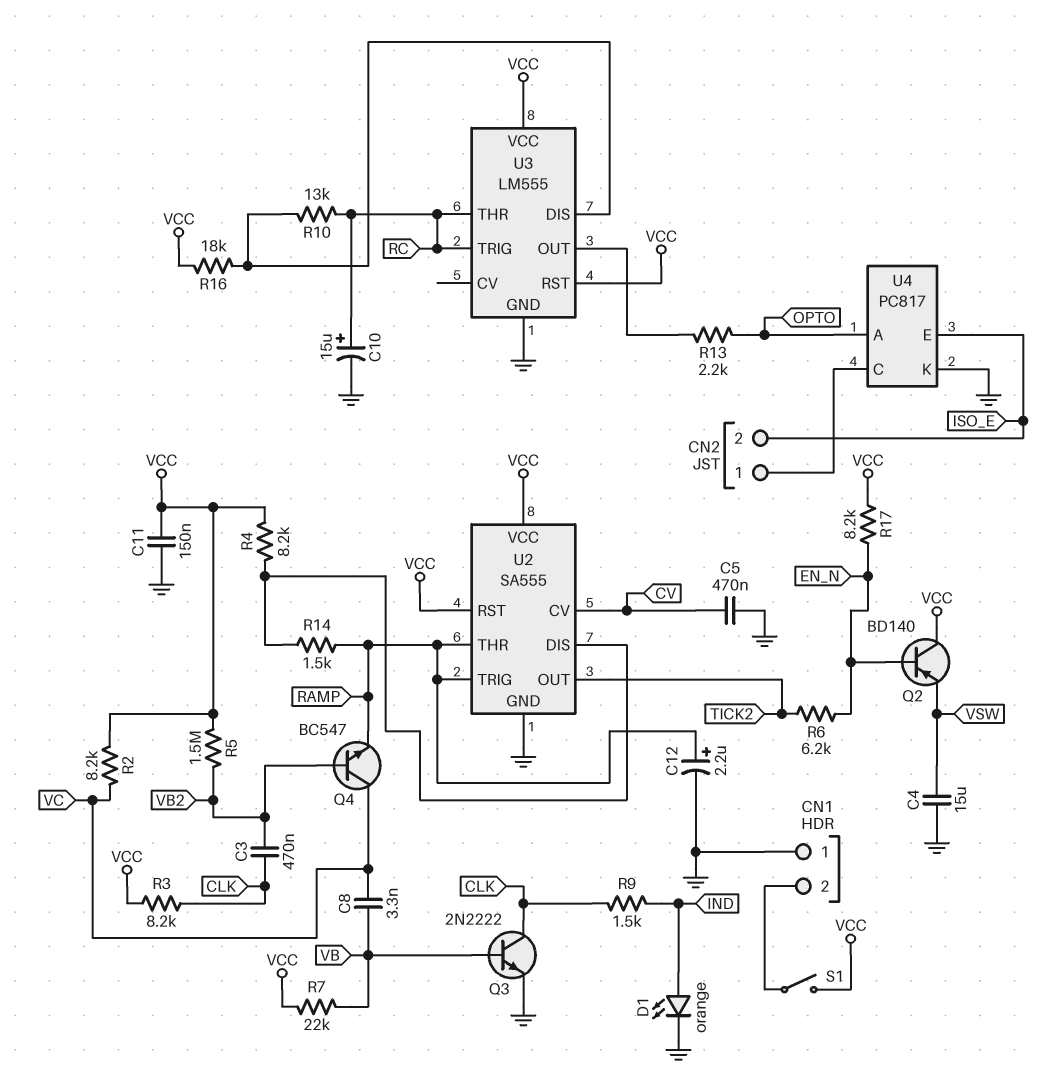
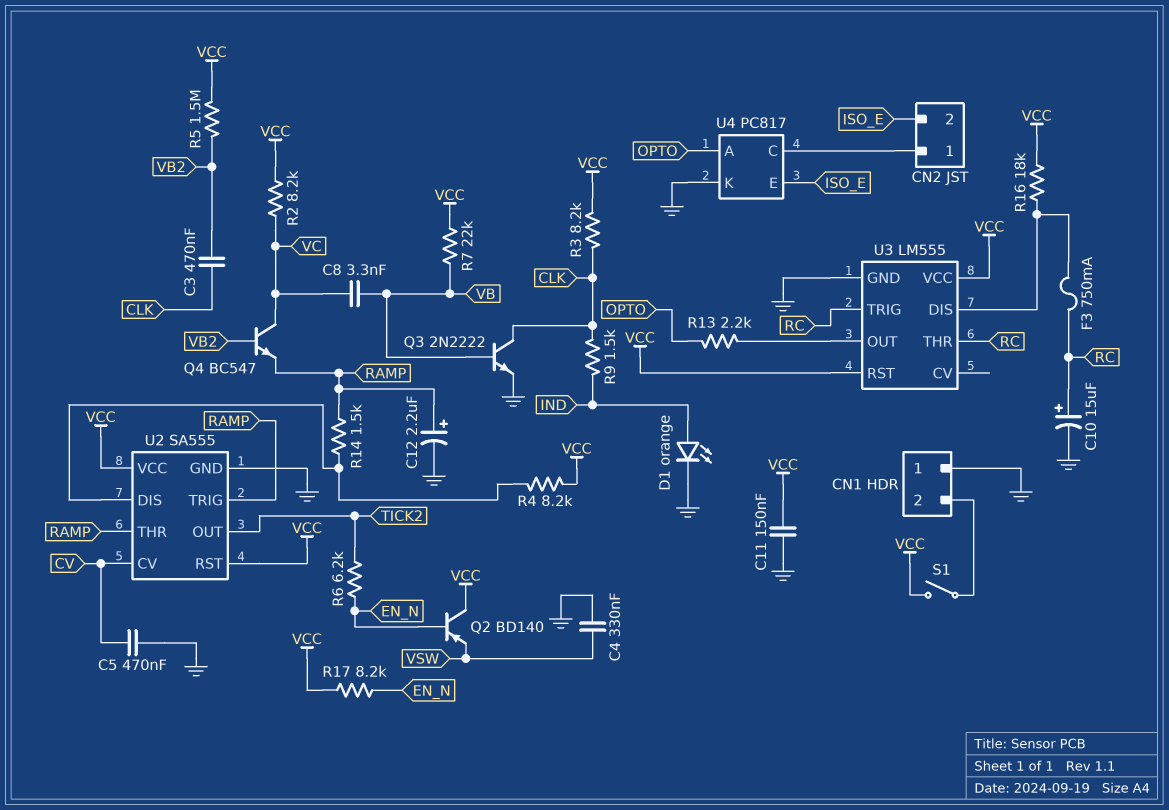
C4: 15uF (GND, VSW) -> 330nF (GND, VSW)
F3: none -> 750mA (RC, U3/DIS)
R10: 13k (RC, U3/DIS) -> none

